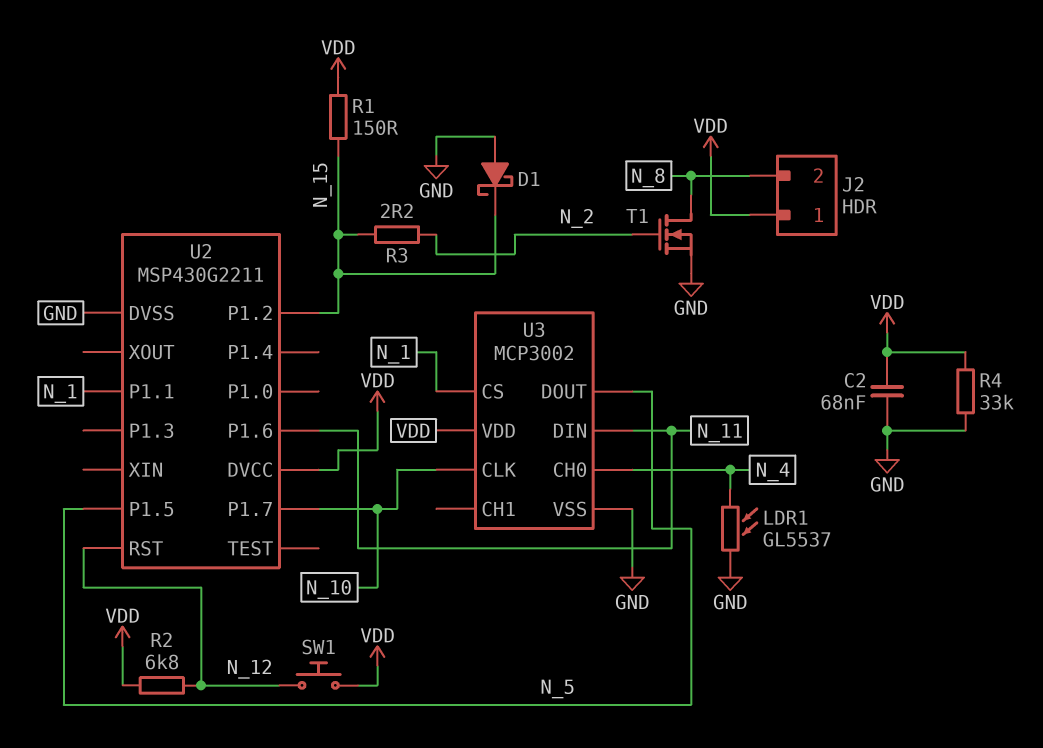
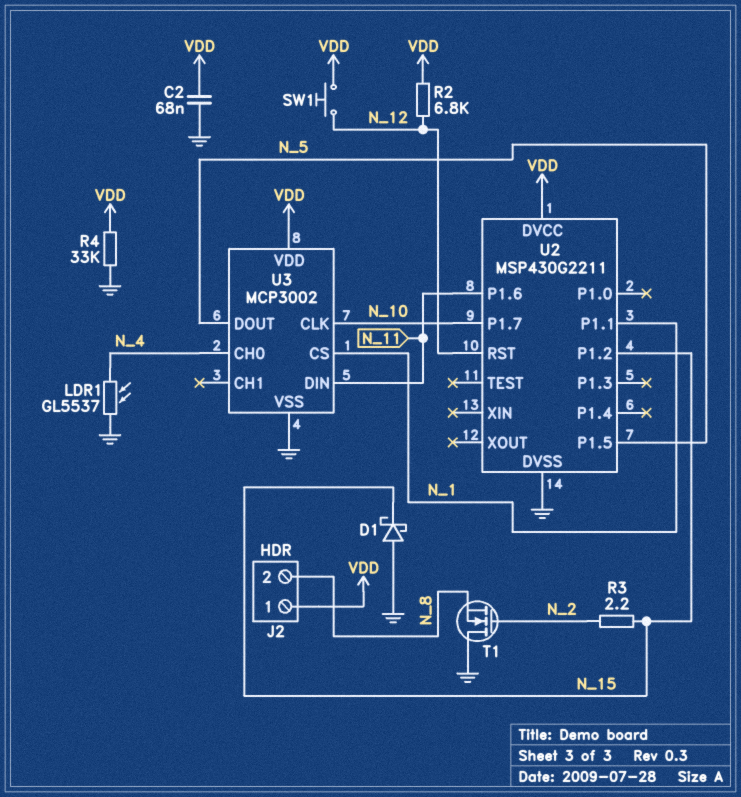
R1: 150 (N_15, VDD) -> none
T1: NMOS (G N_2, D N_8, S GND) -> NMOS (G N_2, D GND, S N_8)

